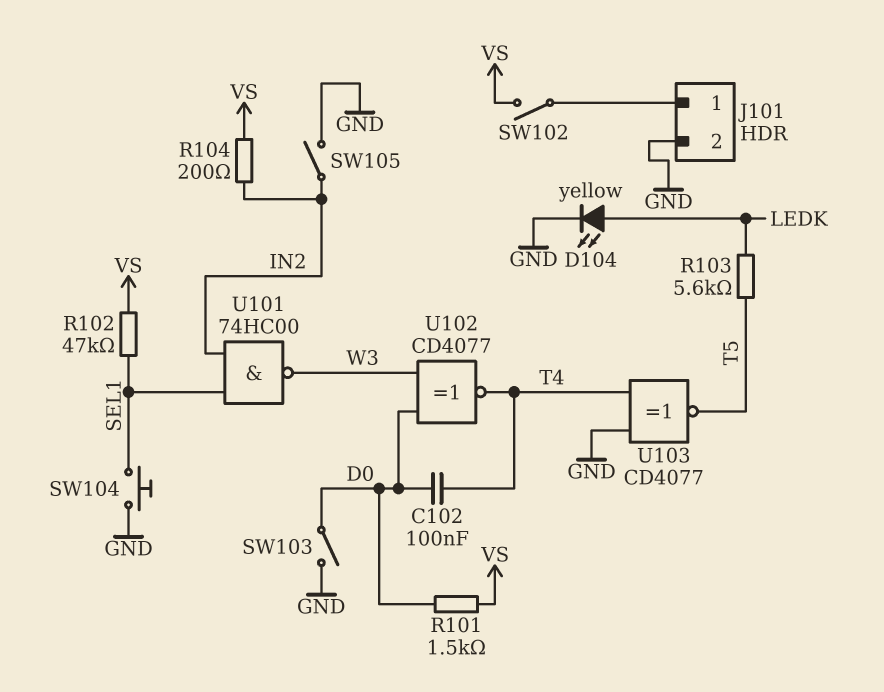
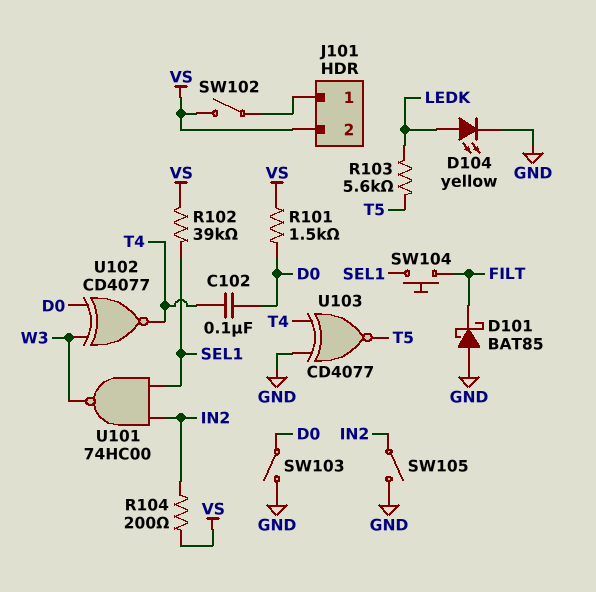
D101: none -> schottky BAT85 (A GND, K FILT)
J101 pin 2: GND -> VS
R102: 47k (SEL1, VS) -> 39k (SEL1, VS)
SW104: button (GND, SEL1) -> button (FILT, SEL1)

